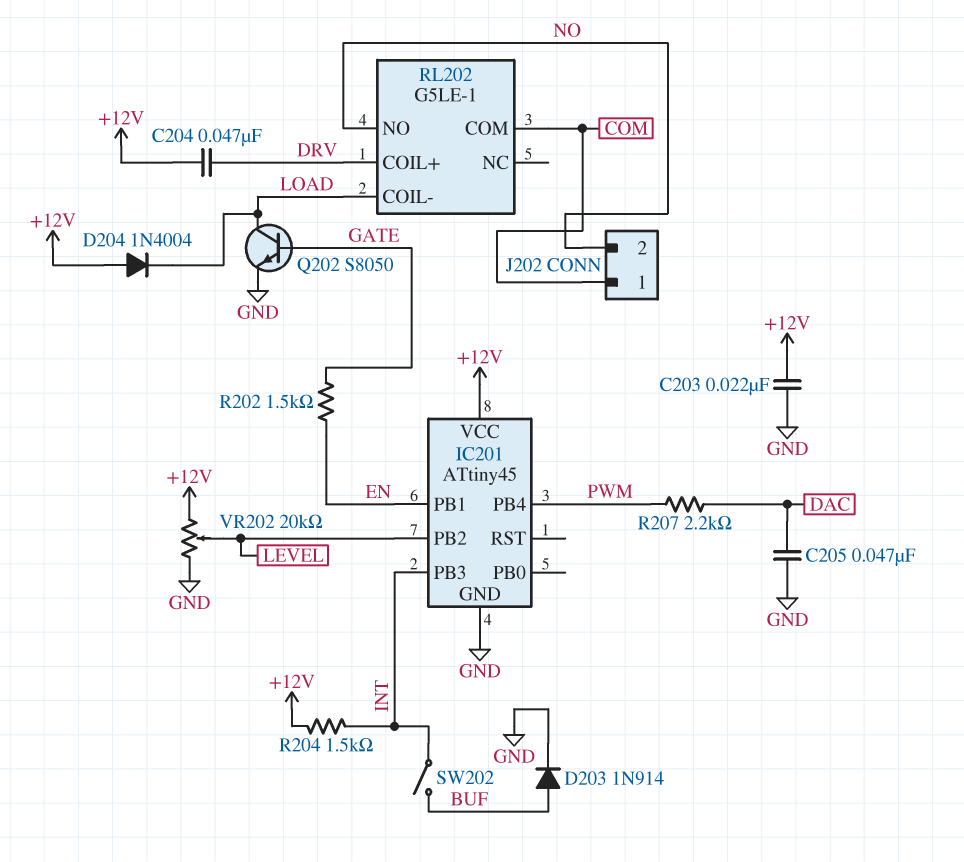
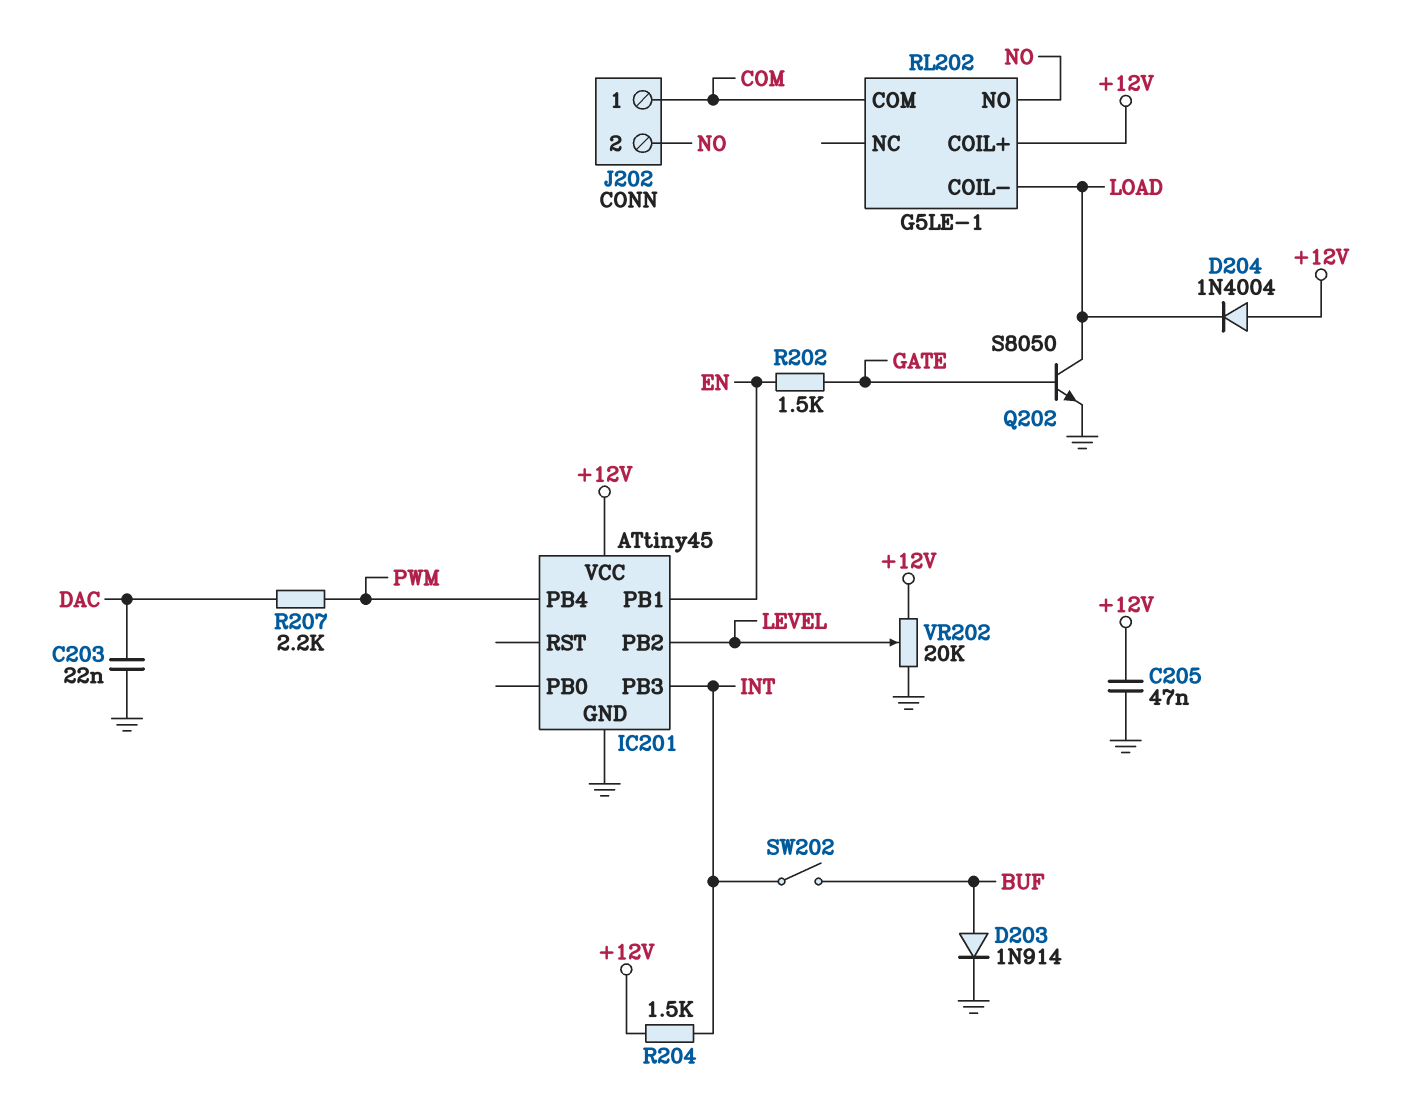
C203: 22nF (+12V, GND) -> 22nF (DAC, GND)
C204: 47nF (+12V, DRV) -> none
C205: 47nF (DAC, GND) -> 47nF (+12V, GND)
RL202 pin COIL+: DRV -> +12V

